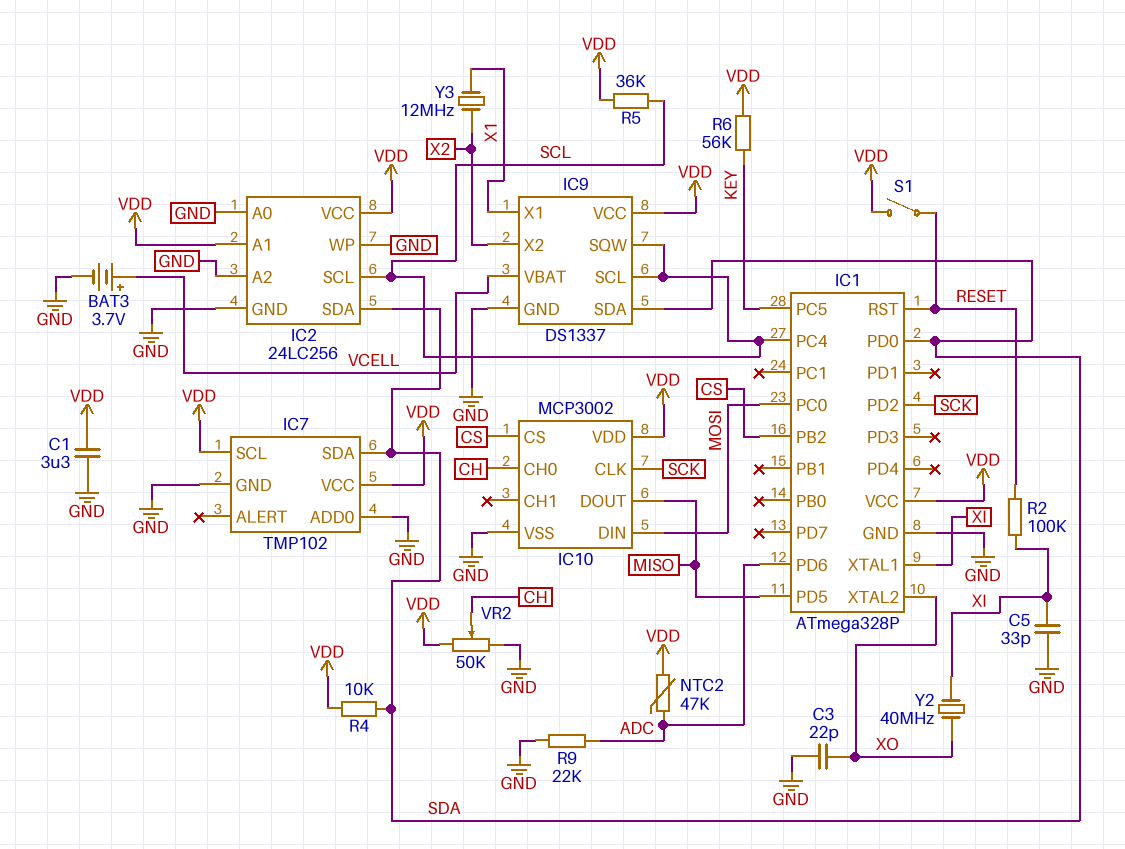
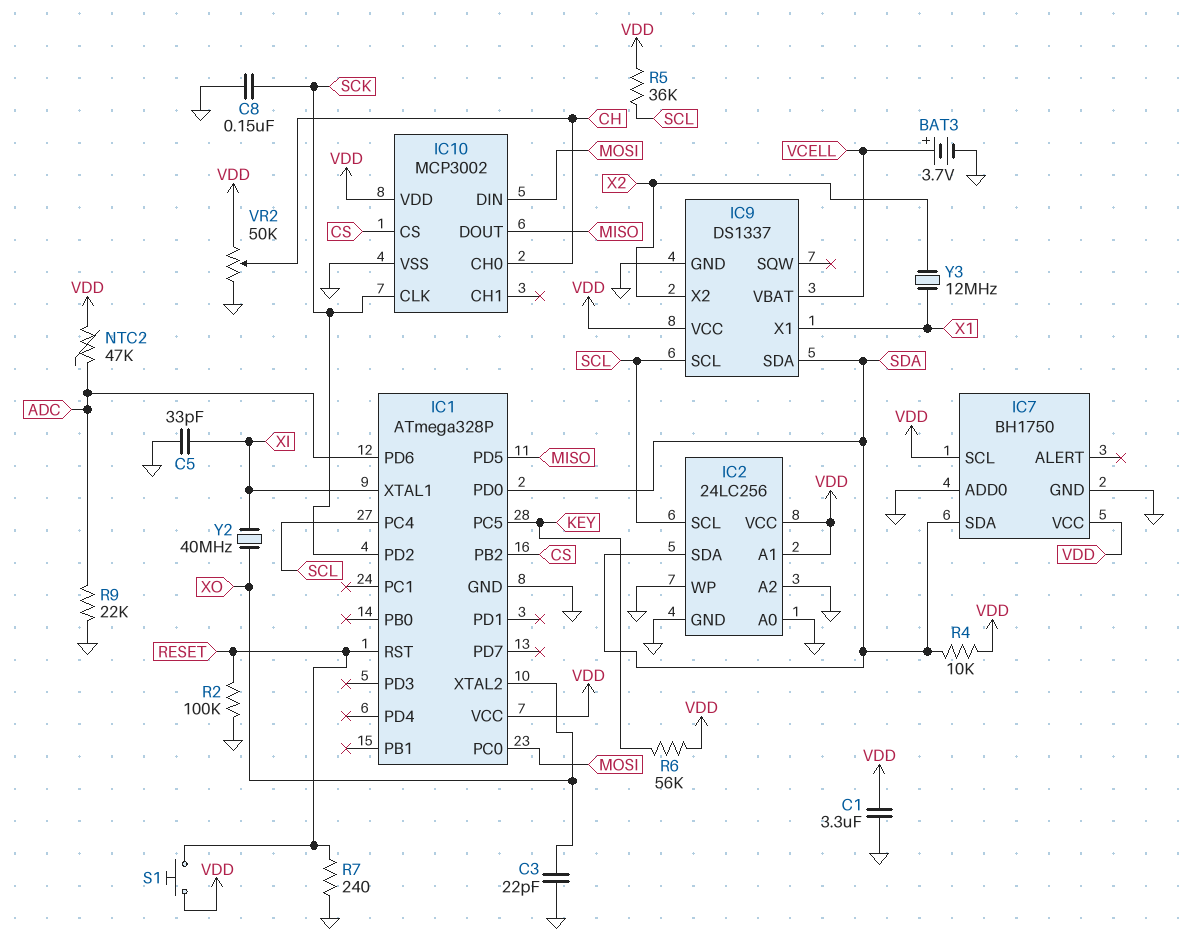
C8: none -> 150nF (GND, SCK)
IC7: TMP102 -> BH1750
IC9 pin SQW: SCL -> none
R2: 100k (RESET, XI) -> 100k (GND, RESET)
R7: none -> 240 (GND, RESET)
S1: switch (RESET, VDD) -> button (RESET, VDD)

